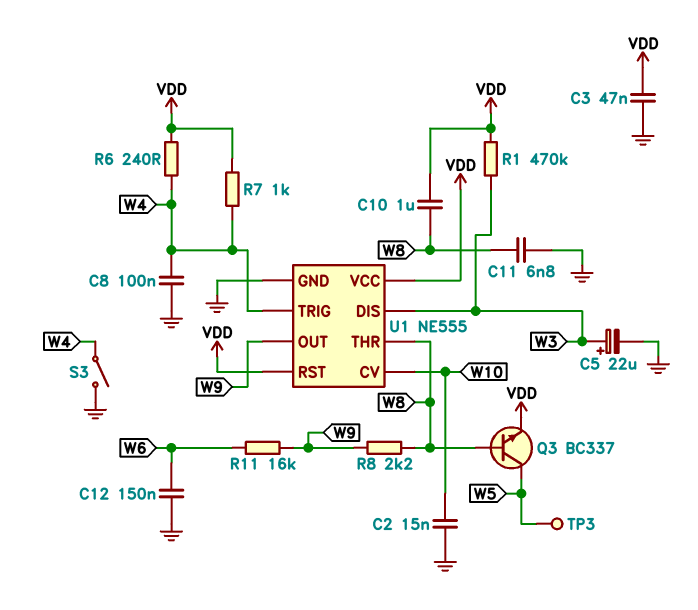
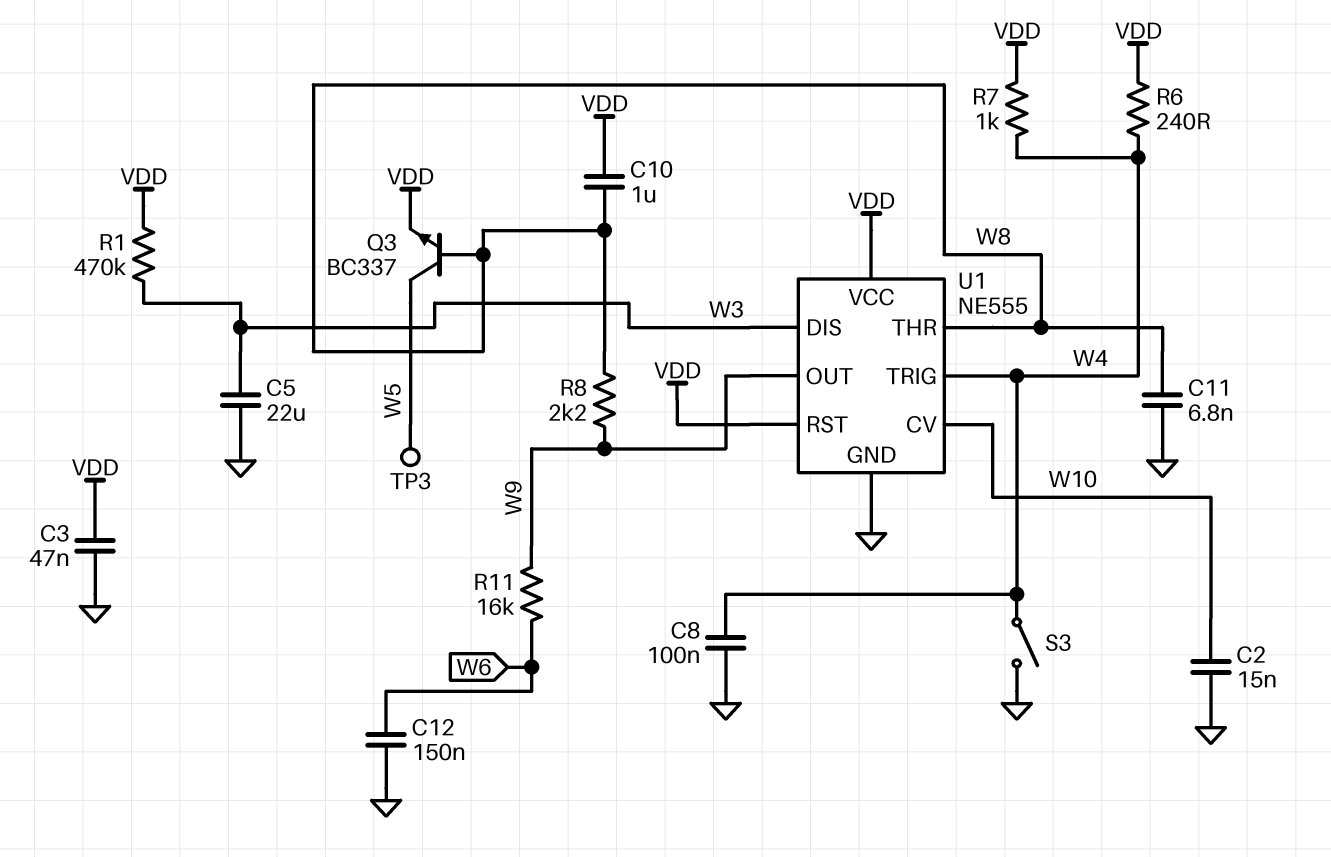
C5: 22uF (plus W3, minus GND) -> 22uF (GND, W3)

